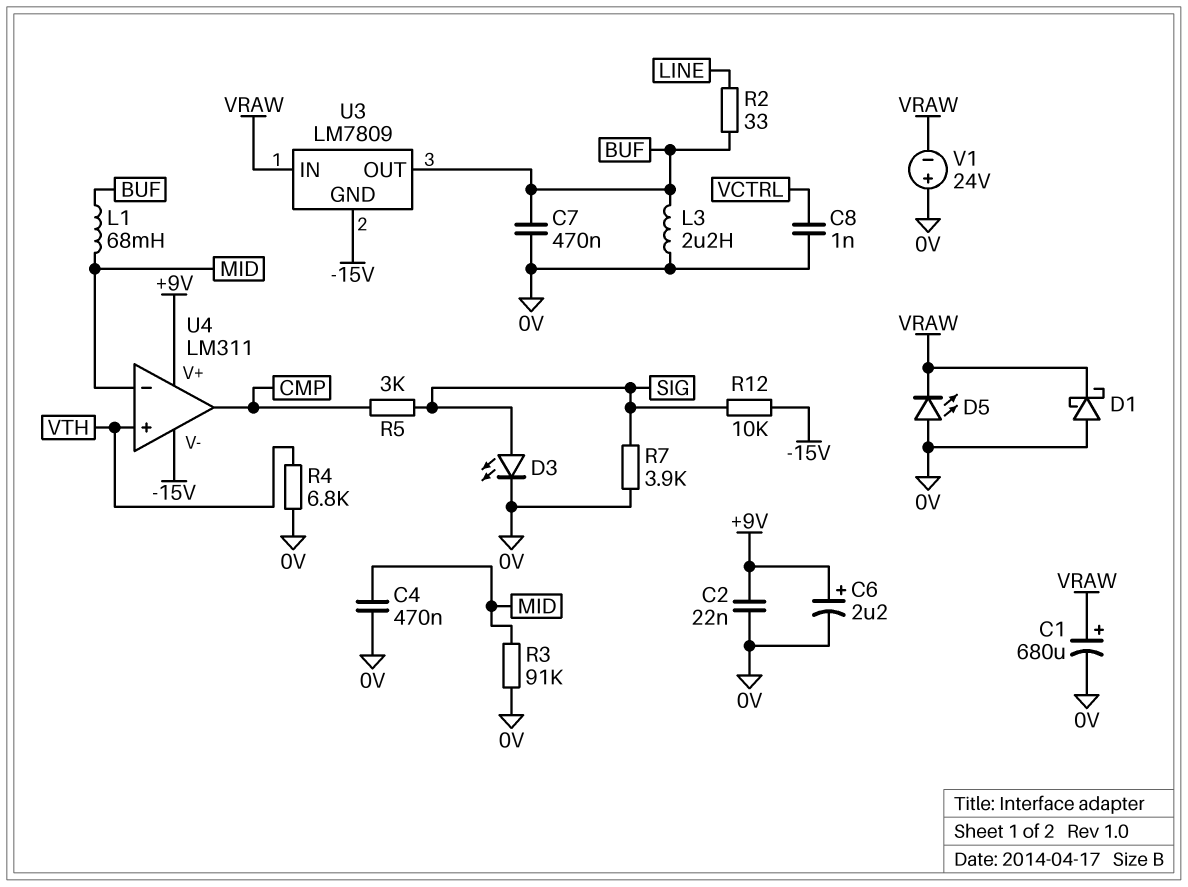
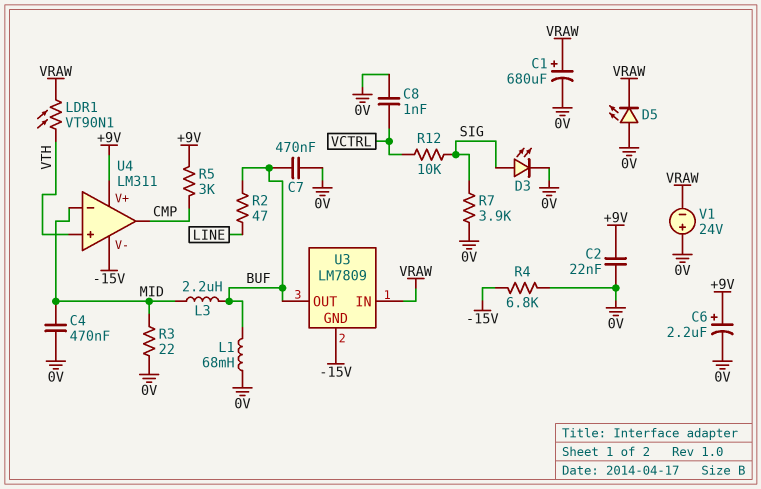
D1: schottky (A 0V, K VRAW) -> none
L1: 68mH (BUF, MID) -> 68mH (0V, BUF)
L3: 2.2uH (0V, BUF) -> 2.2uH (BUF, MID)
LDR1: none -> VT90N1 (VRAW, VTH)
R2: 33 (BUF, LINE) -> 47 (BUF, LINE)
R3: 91k (0V, MID) -> 22 (0V, MID)
R4: 6.8k (0V, VTH) -> 6.8k (-15V, 0V)
R5: 3k (CMP, SIG) -> 3k (+9V, CMP)
R12: 10k (-15V, SIG) -> 10k (SIG, VCTRL)

